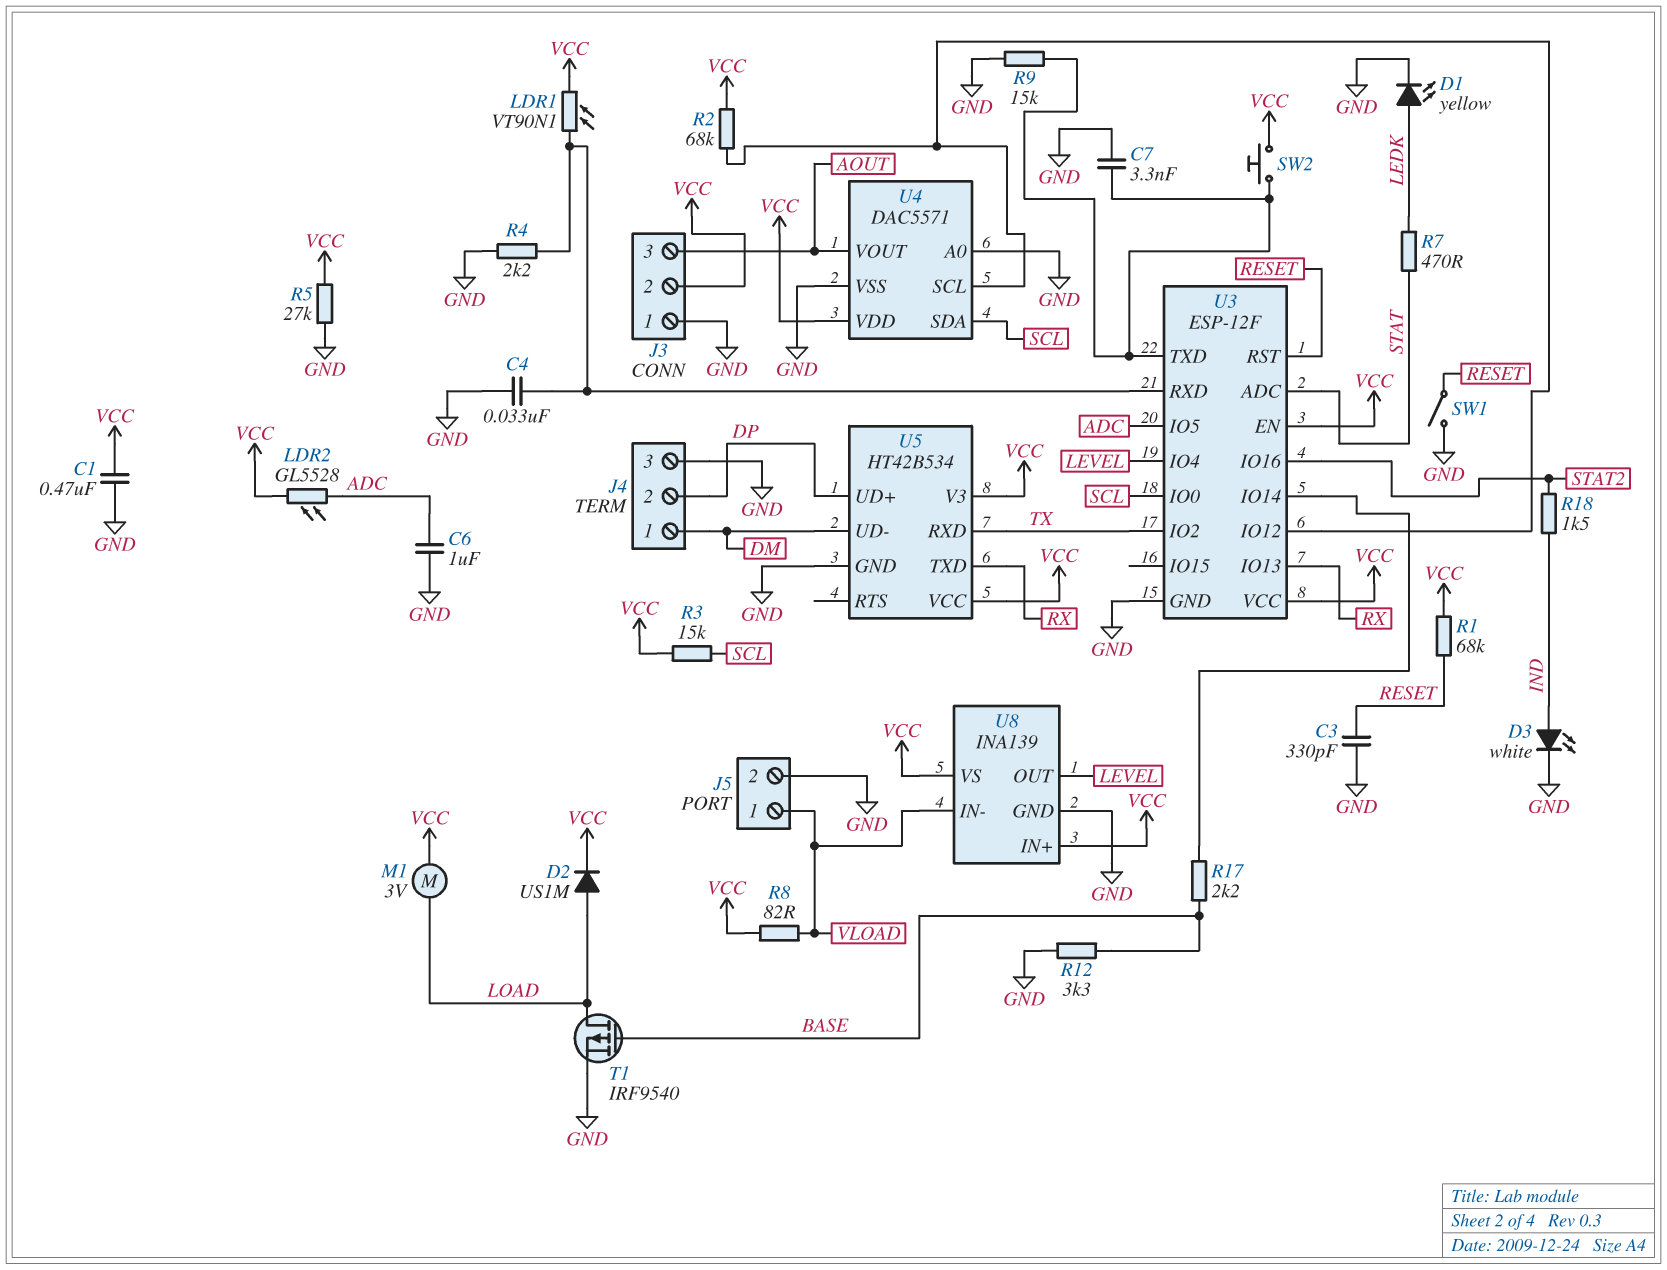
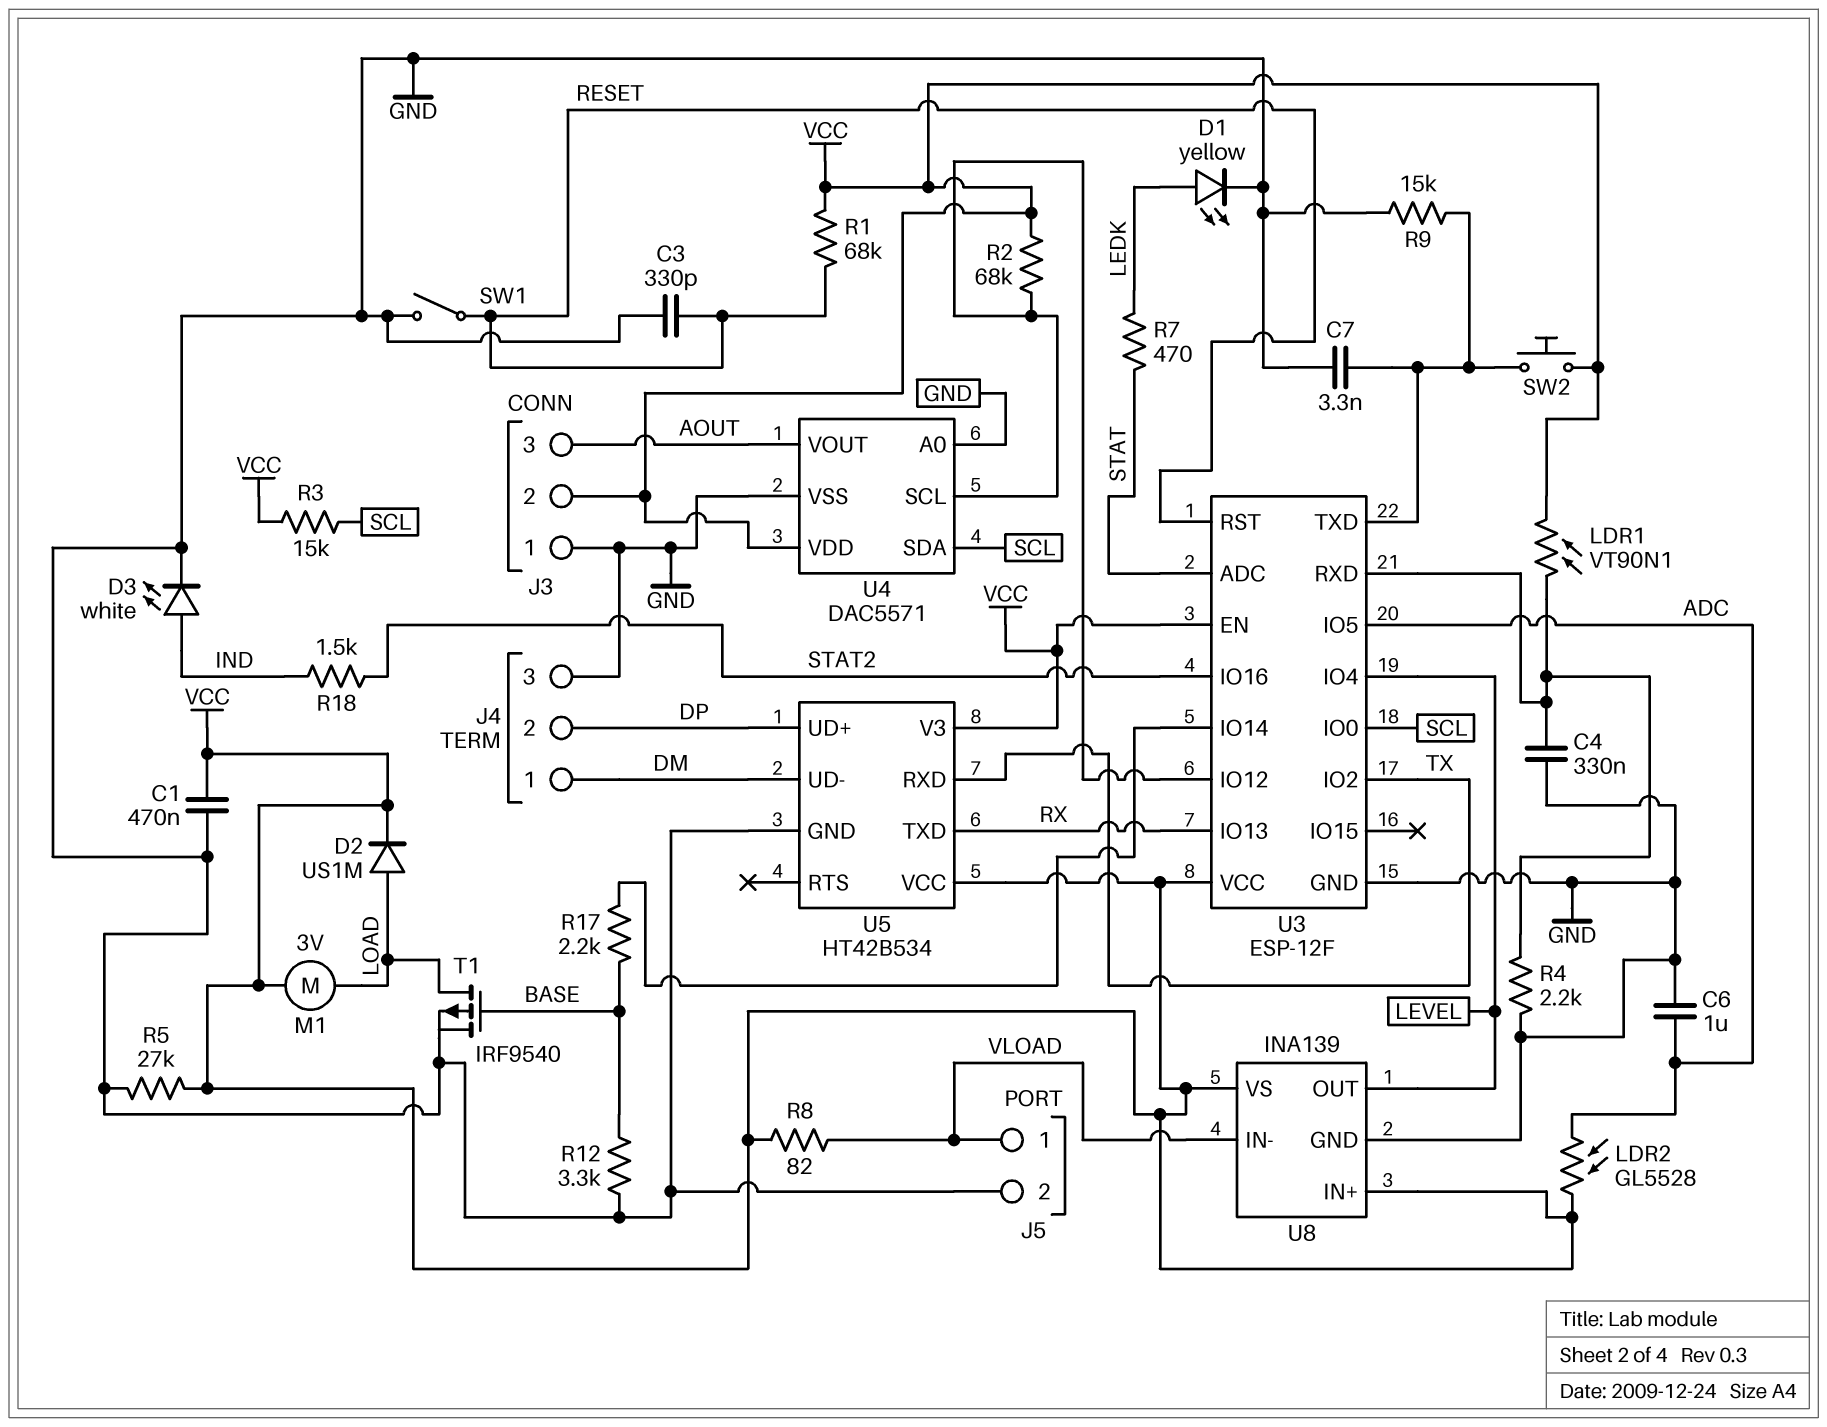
C4: 33nF (GND, U3/RXD) -> 330nF (GND, U3/RXD)

